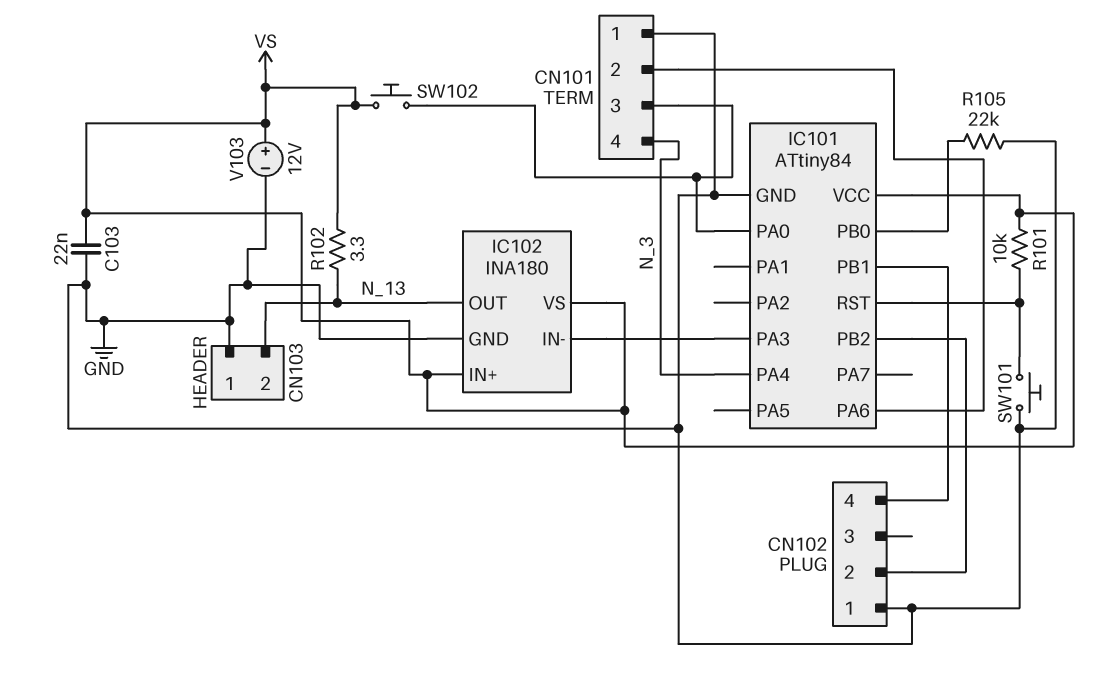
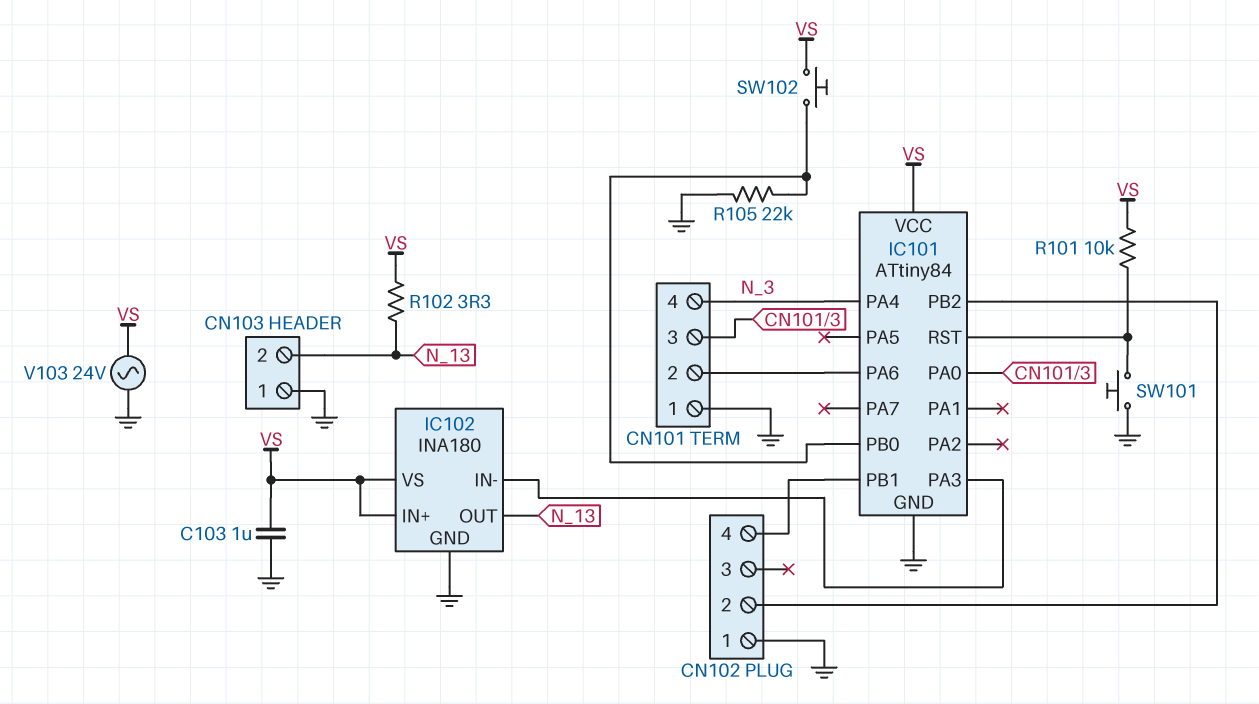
C103: 22nF (GND, VS) -> 1uF (GND, VS)
SW102: button (CN101/3, VS) -> button (IC101/PB0, VS)
V103: 12V (plus VS, minus GND) -> AC 24V (GND, VS)

